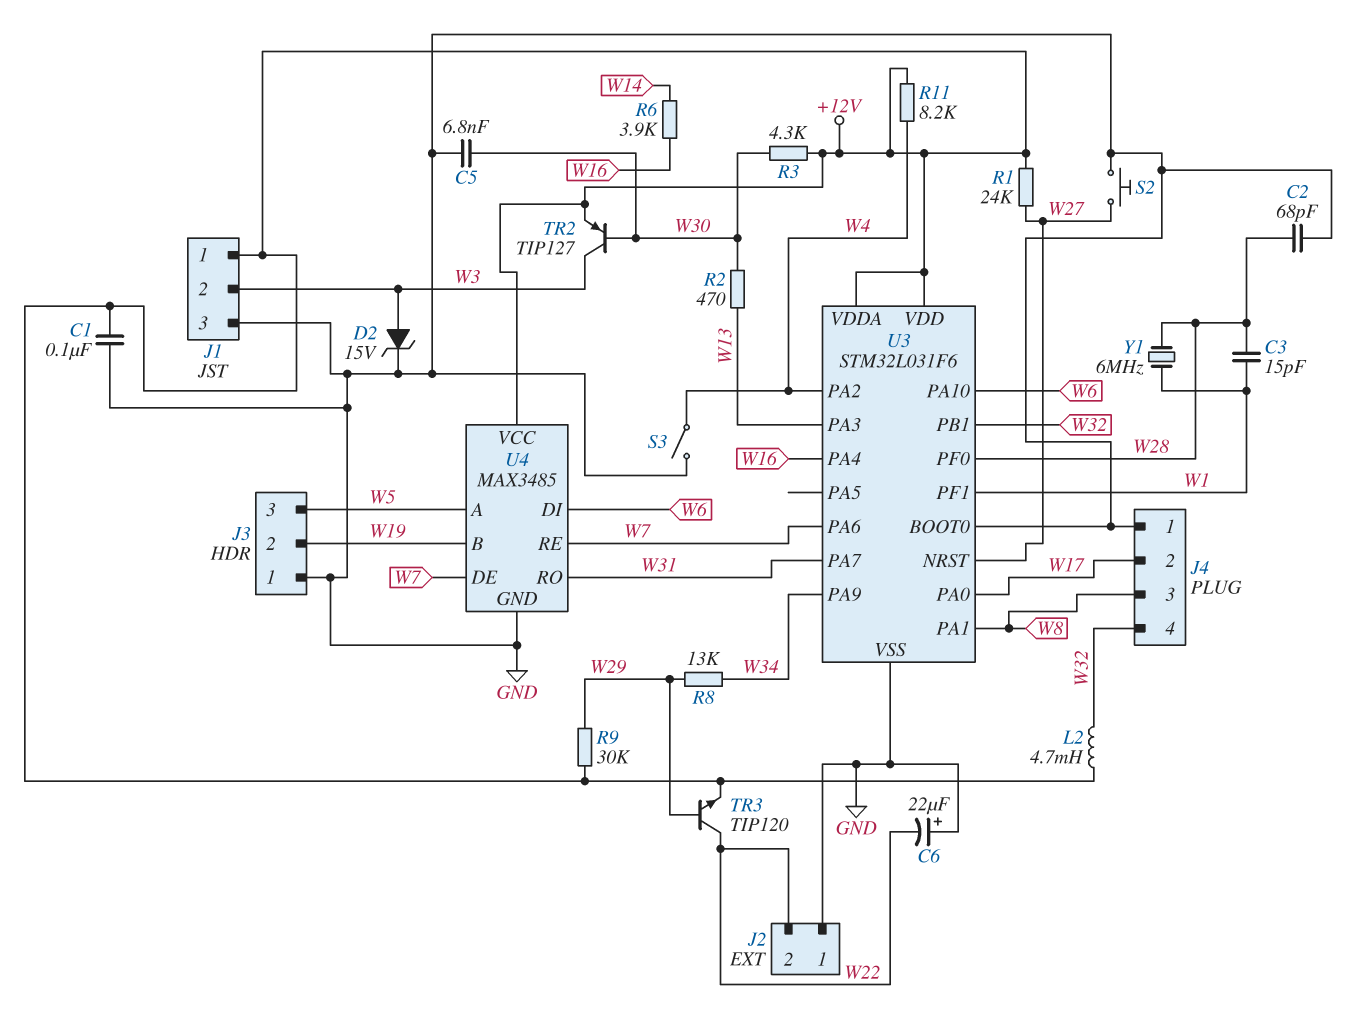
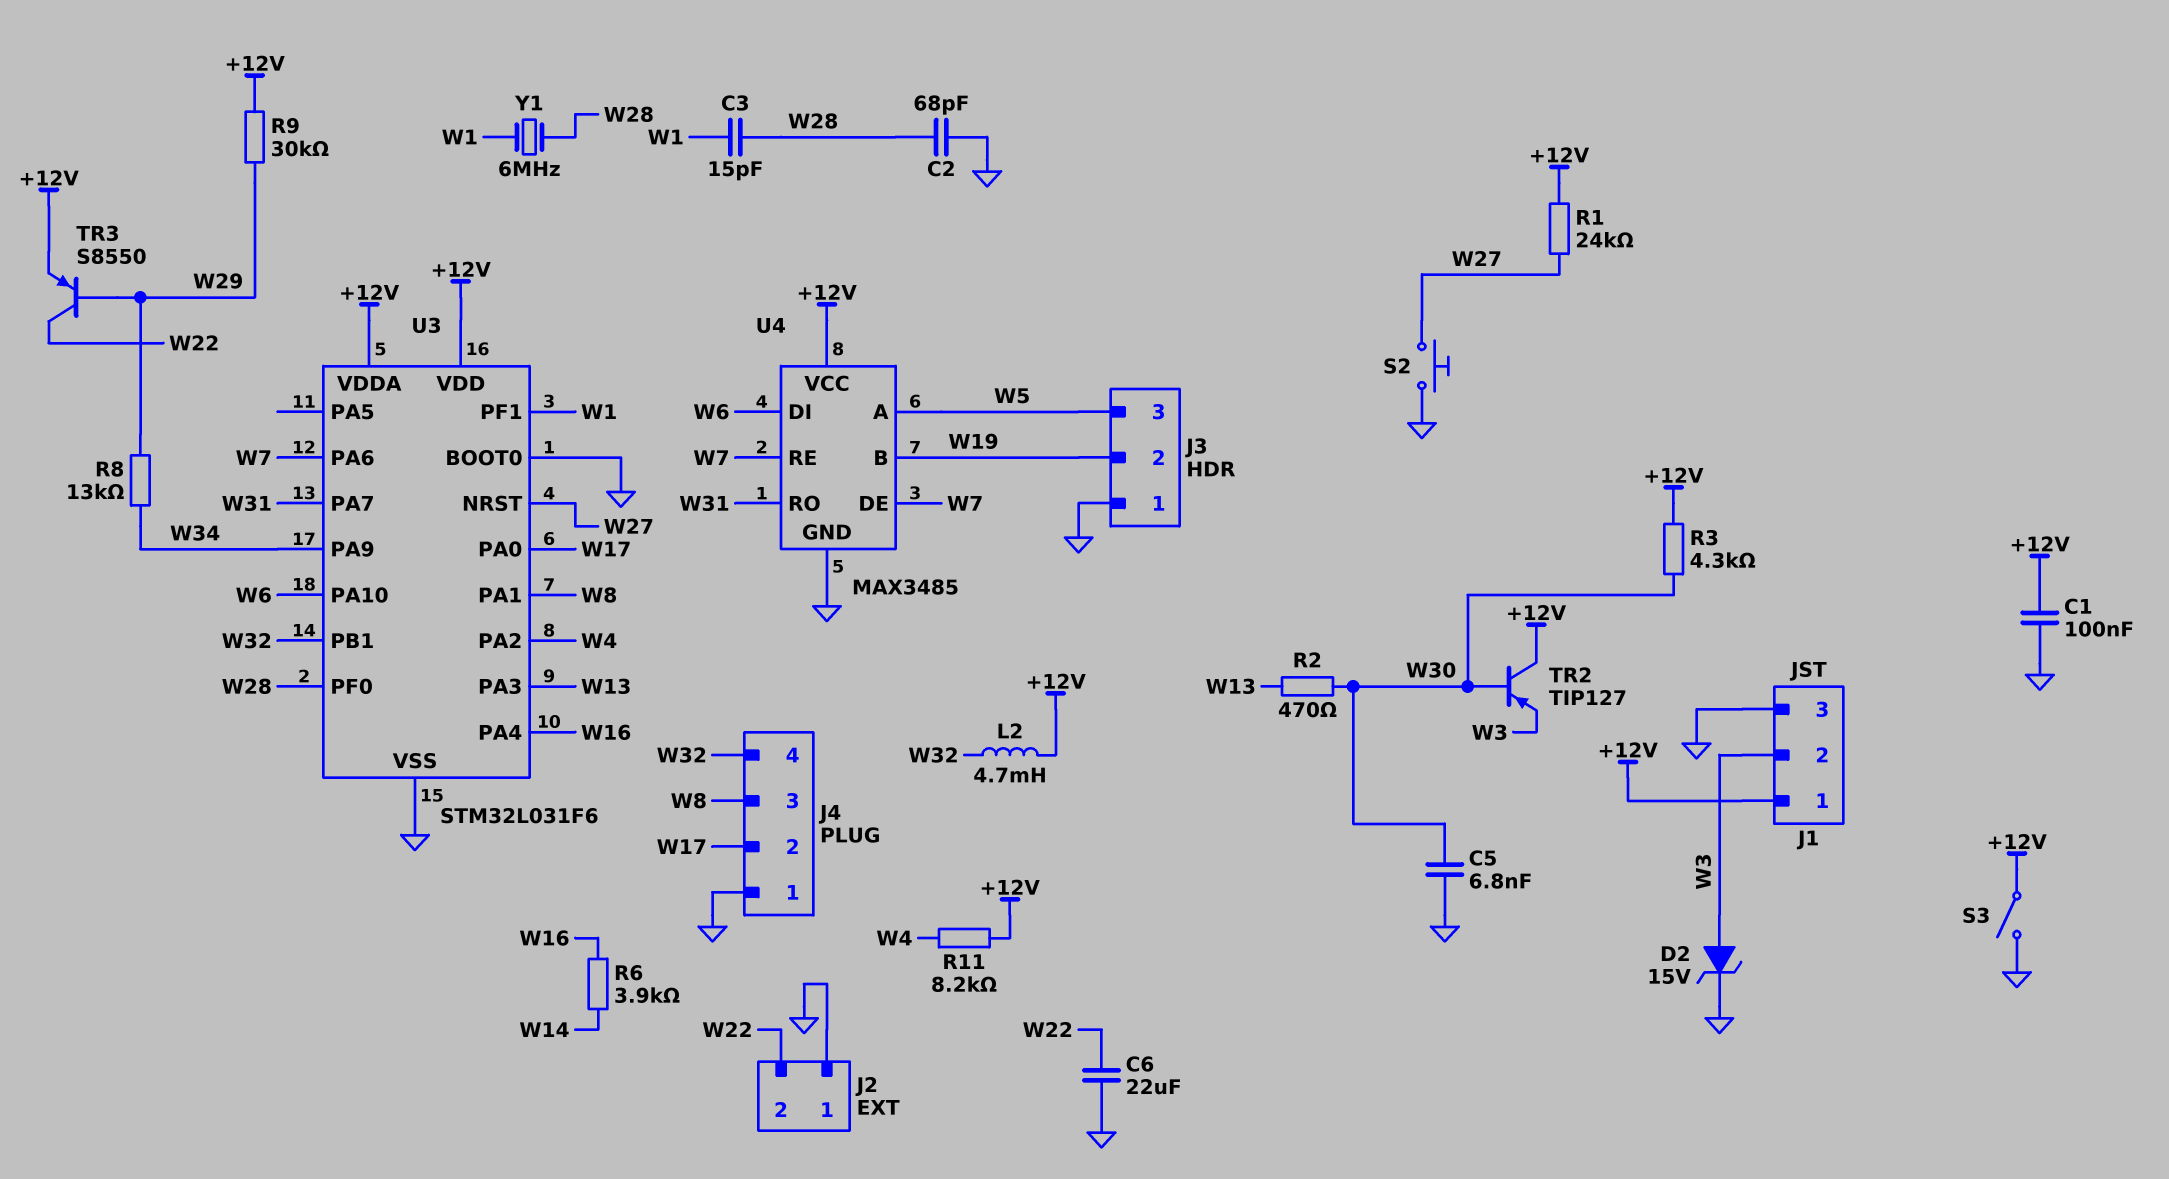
C6: 22uF (plus GND, minus W22) -> 22uF (GND, W22)
S3: switch (GND, W4) -> switch (+12V, GND)
TR2: PNP TIP127 (B W30, C W3, E +12V) -> PNP TIP127 (B W30, C +12V, E W3)
TR3: NPN TIP120 (B W29, C W22, E +12V) -> PNP S8550 (B W29, C W22, E +12V)

